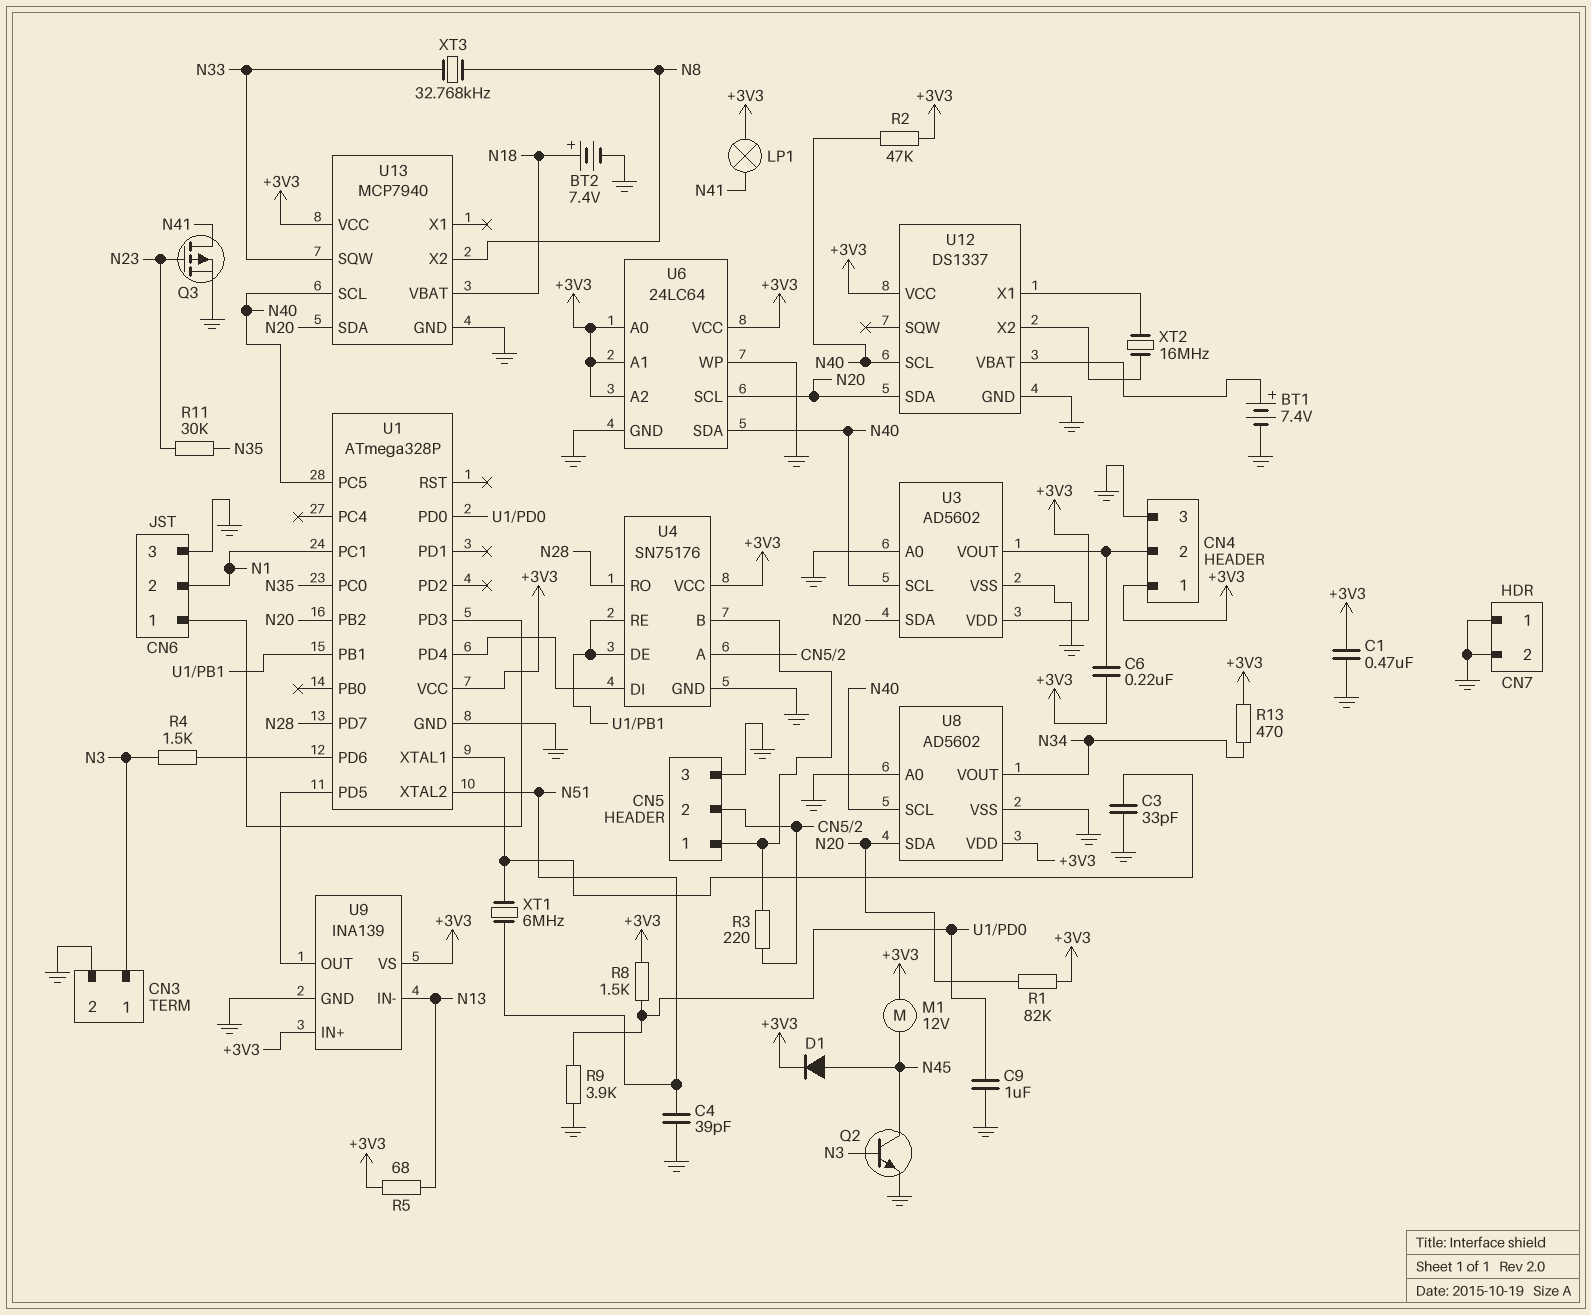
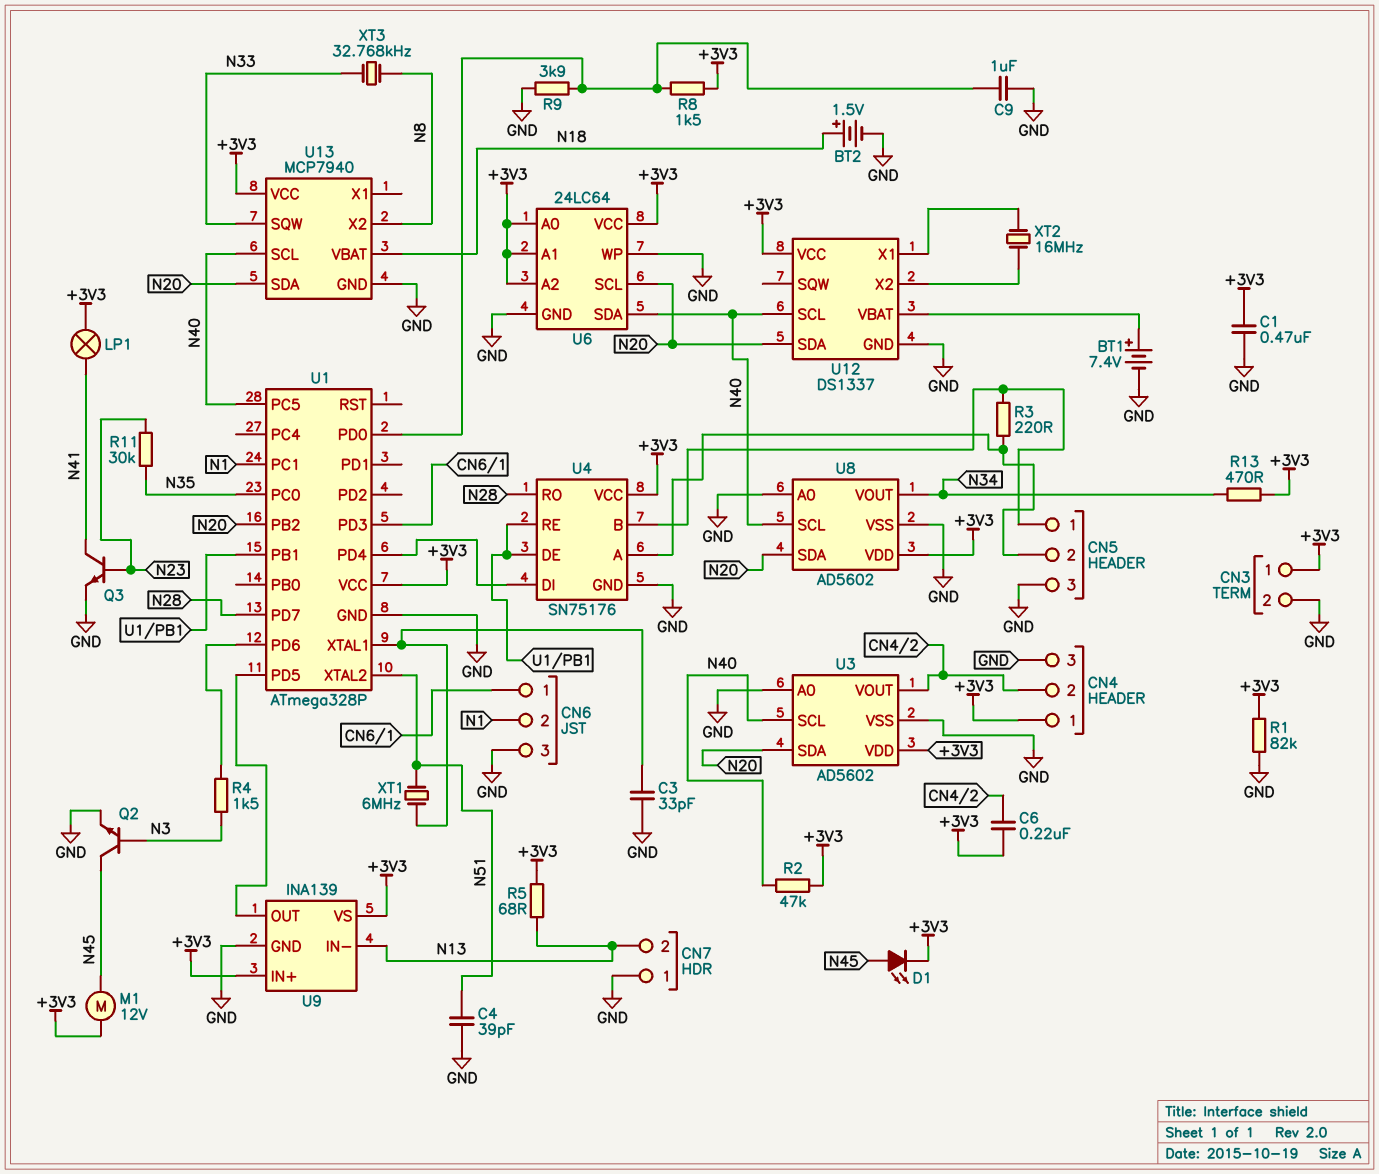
BT2: 7.4V (plus N18, minus GND) -> 1.5V (plus N18, minus GND)
CN3 pin 1: N3 -> +3V3
CN7 pin 2: GND -> N13
D1: diode (A N45, K +3V3) -> LED (A N45, K +3V3)
Q3: PMOS (G N23, D N41, S GND) -> NPN (B N23, C N41, E GND)
R1: 82k (+3V3, N20) -> 82k (+3V3, GND)

